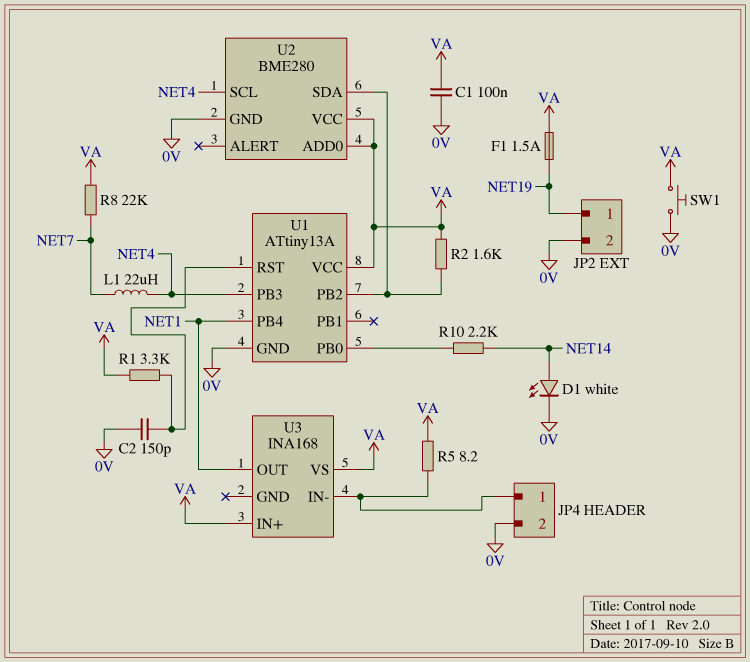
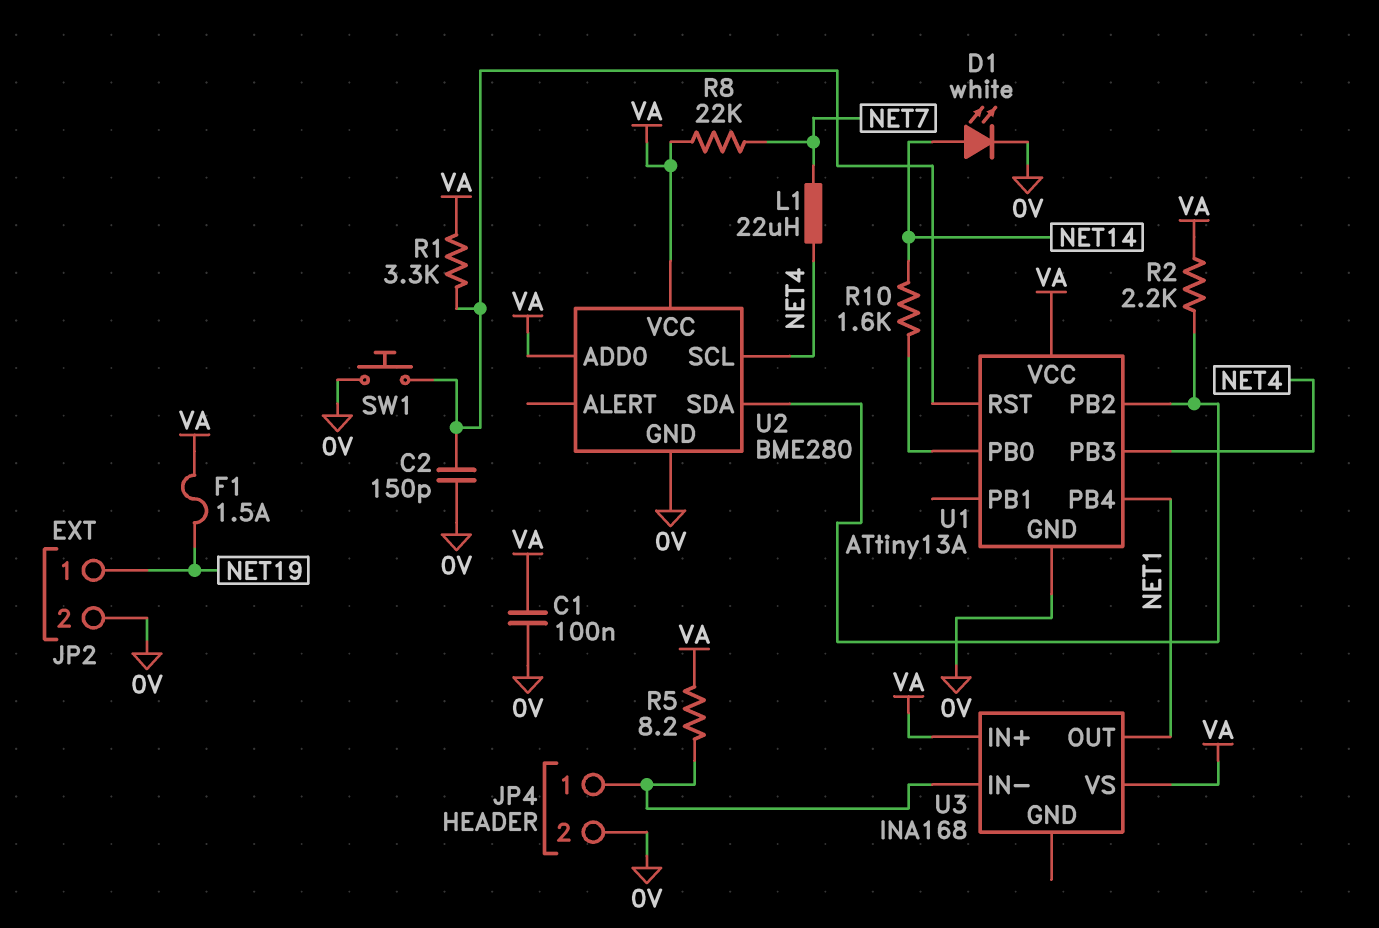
R2: 1.6k (U1/PB2, VA) -> 2.2k (U1/PB2, VA)
R10: 2.2k (NET14, U1/PB0) -> 1.6k (NET14, U1/PB0)
SW1: button (0V, VA) -> button (0V, U1/RST)

